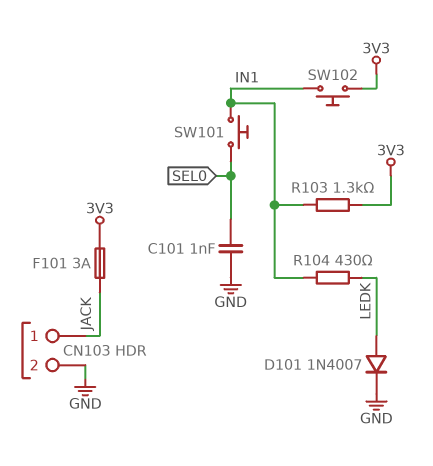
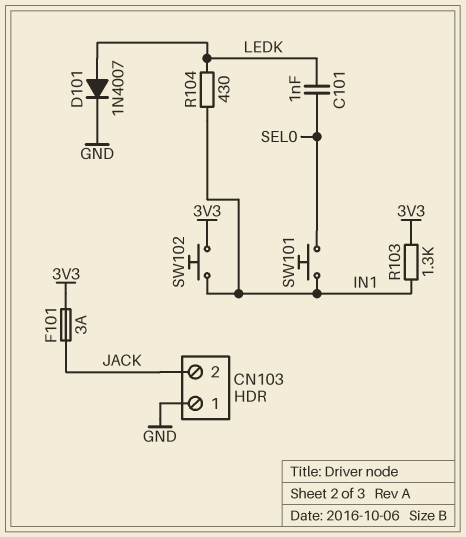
C101: 1nF (GND, SEL0) -> 1nF (LEDK, SEL0)
CN103 pin 1: JACK -> GND
CN103 pin 2: GND -> JACK

